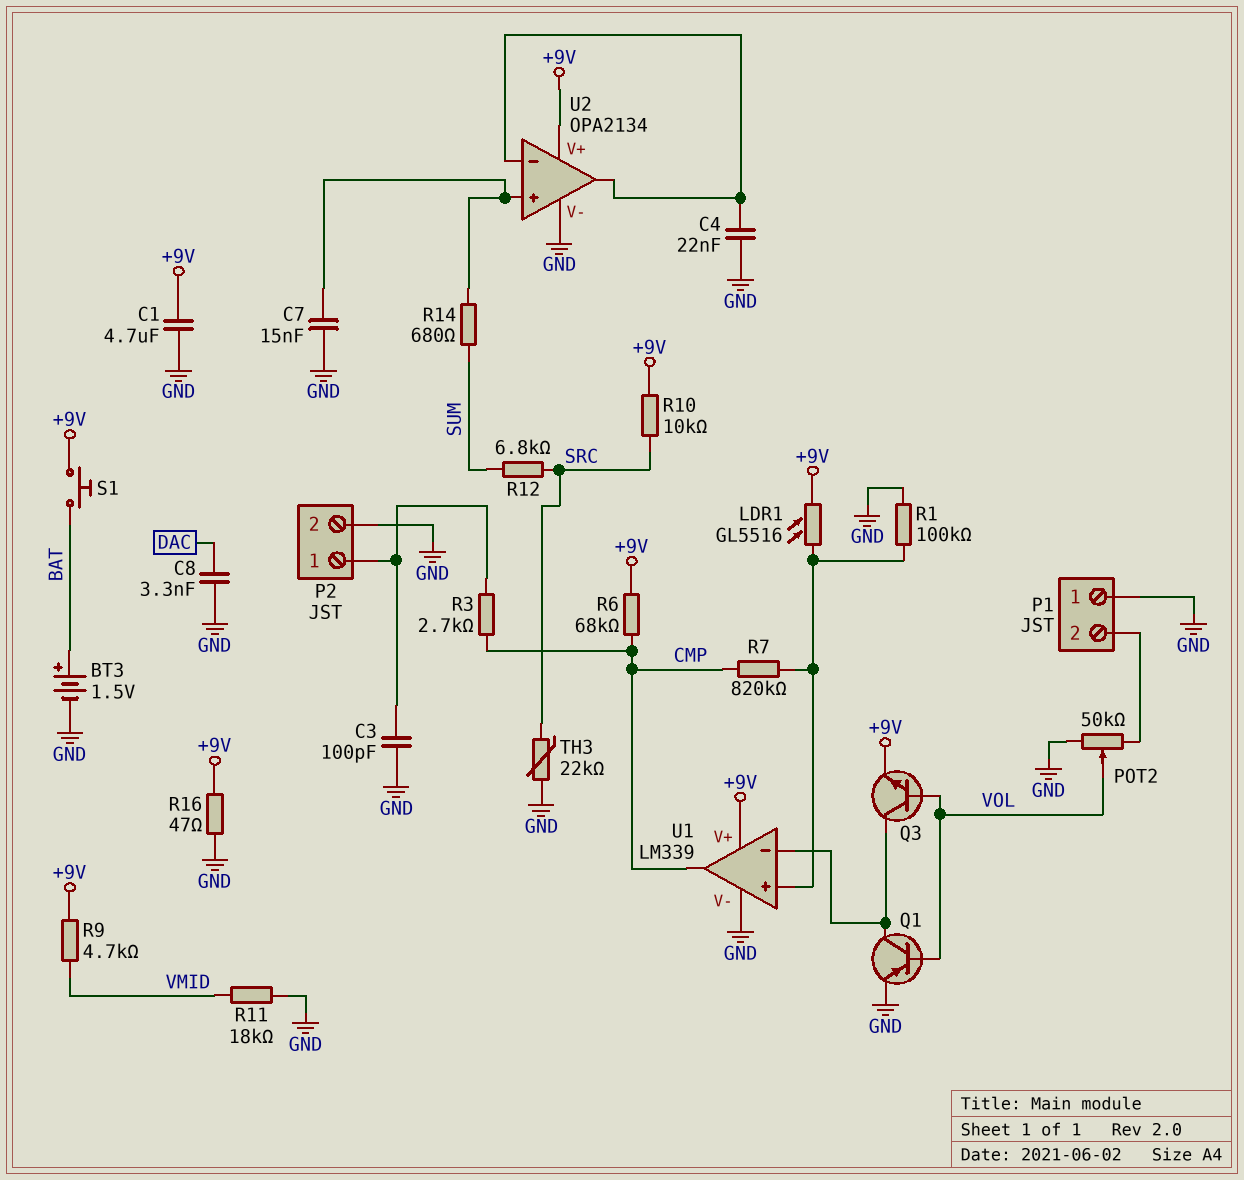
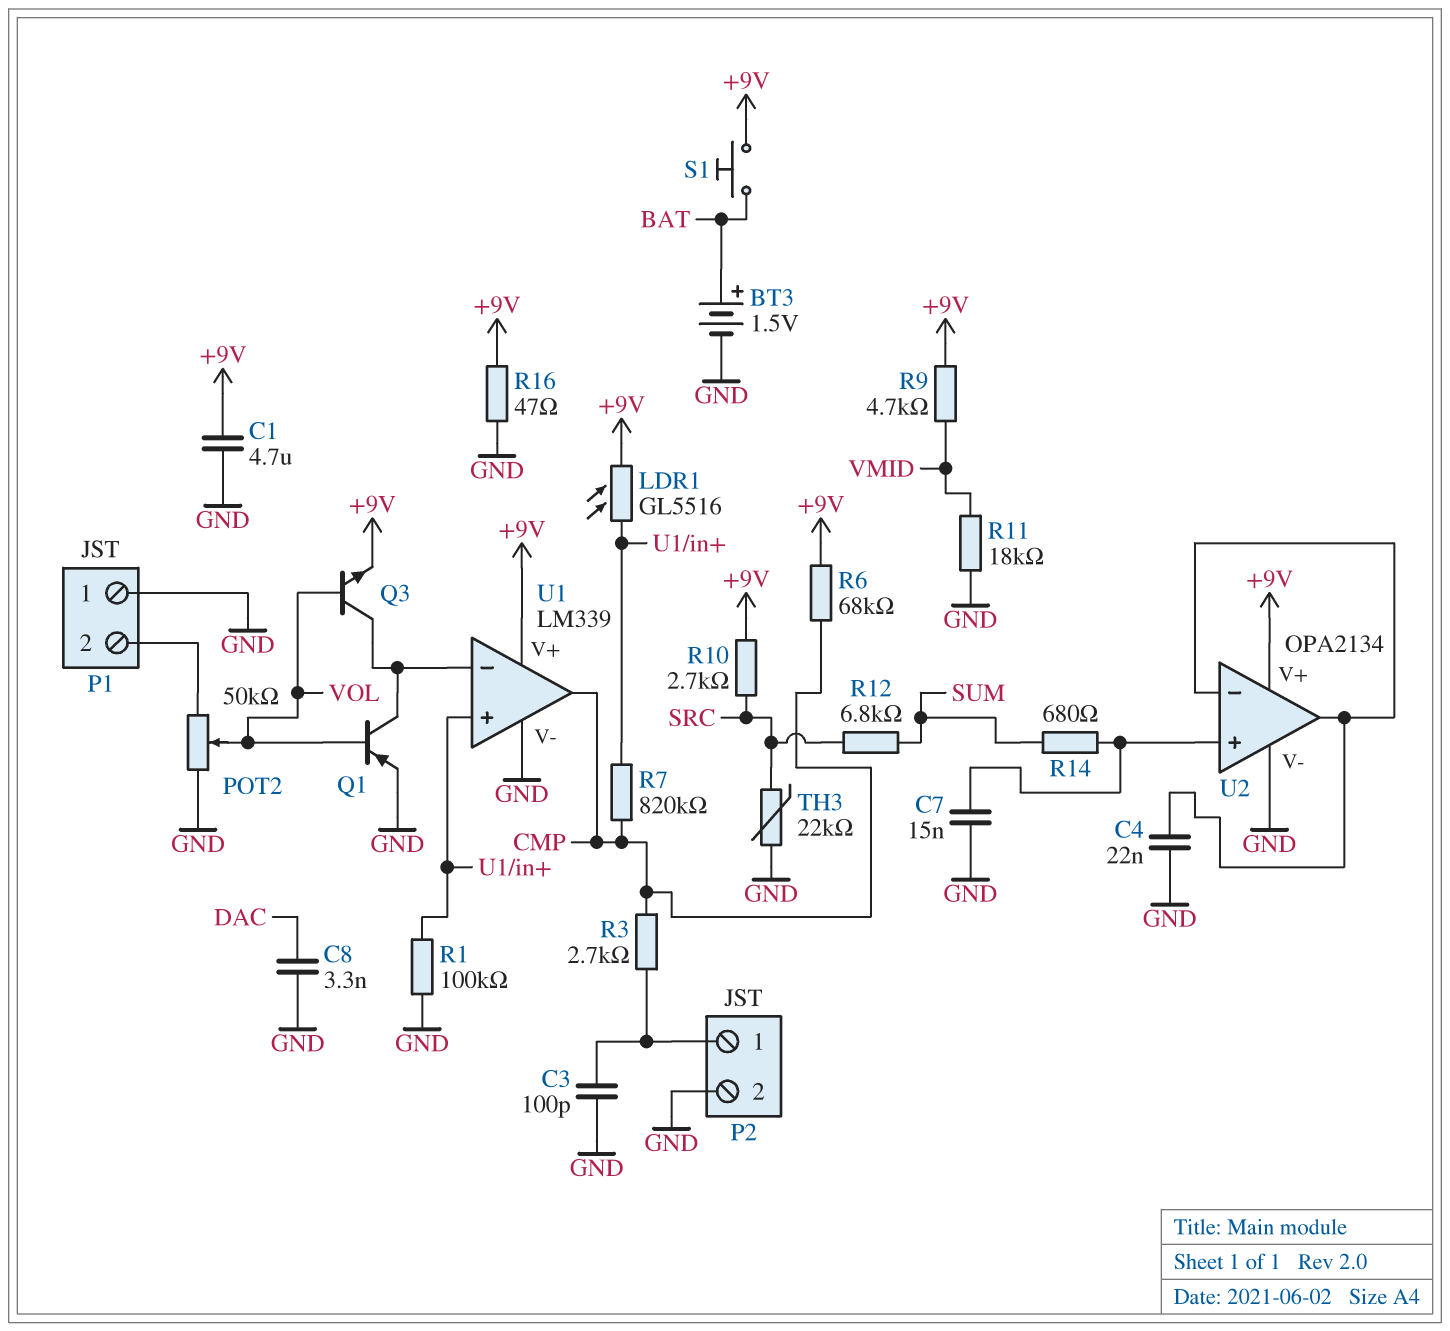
R10: 10k (+9V, SRC) -> 2.7k (+9V, SRC)

